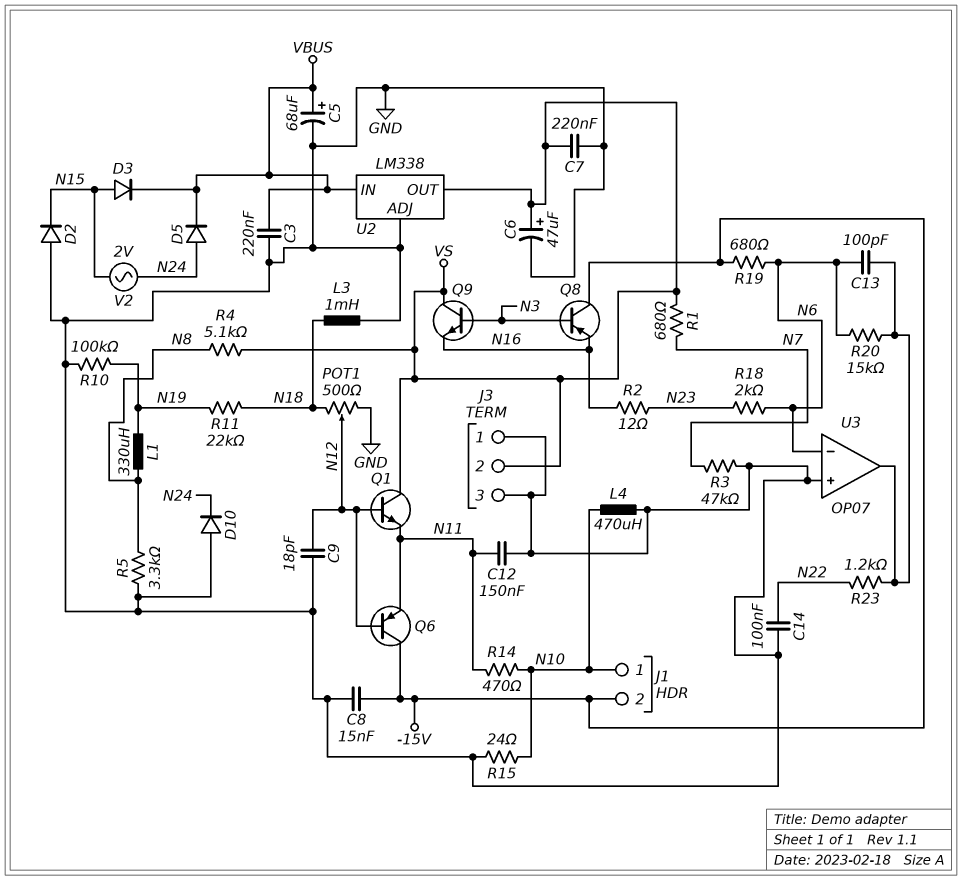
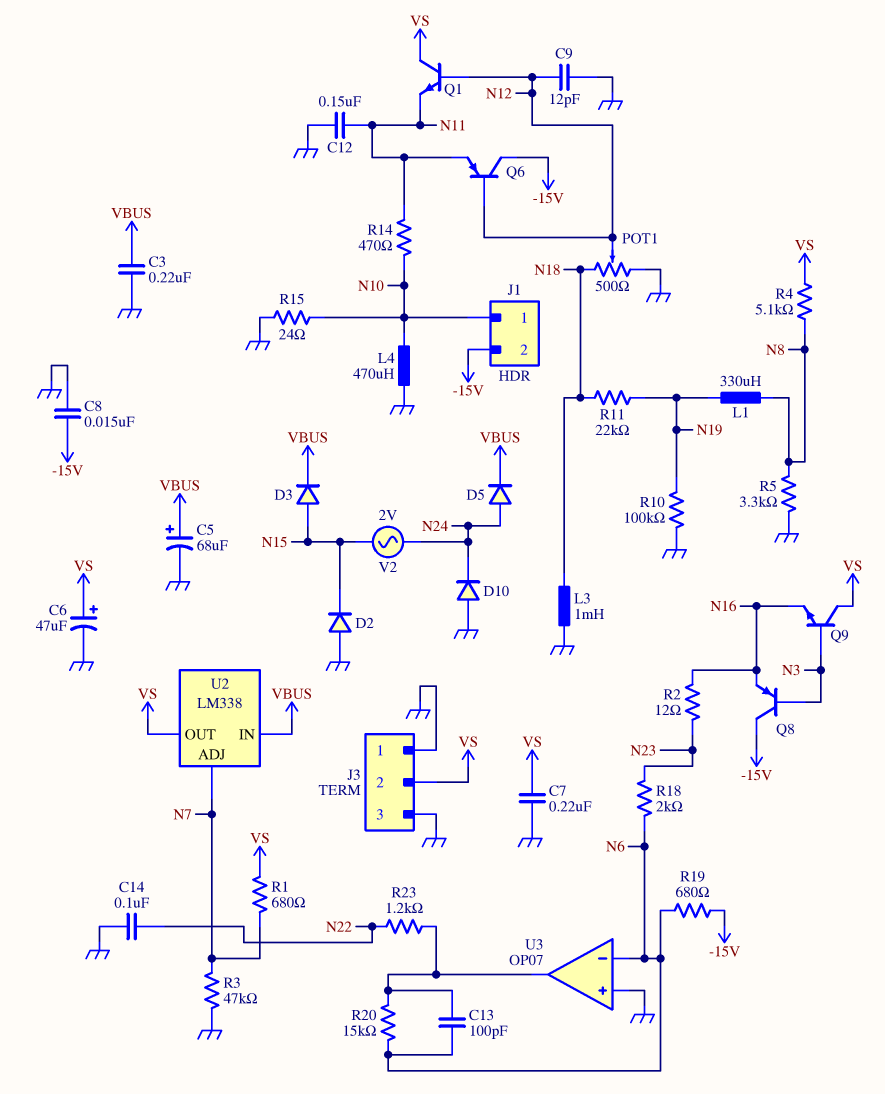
C9: 18pF (GND, N12) -> 12pF (GND, N12)
U2 pin ADJ: GND -> N7

